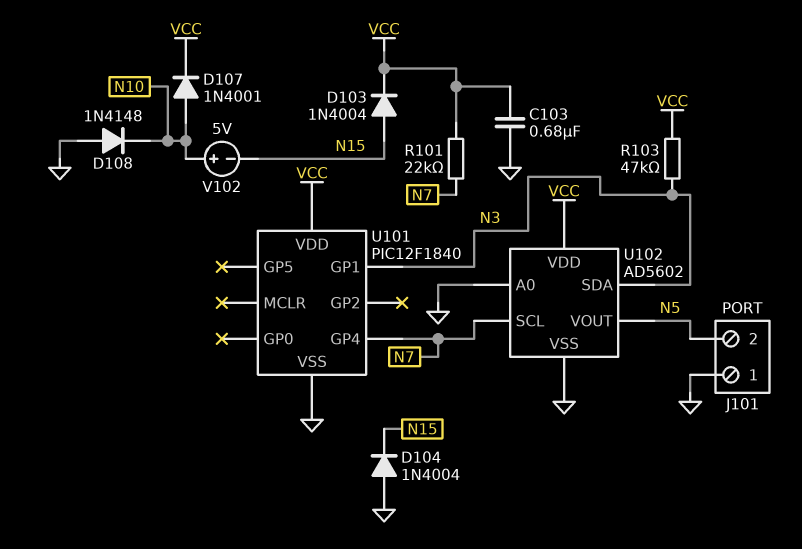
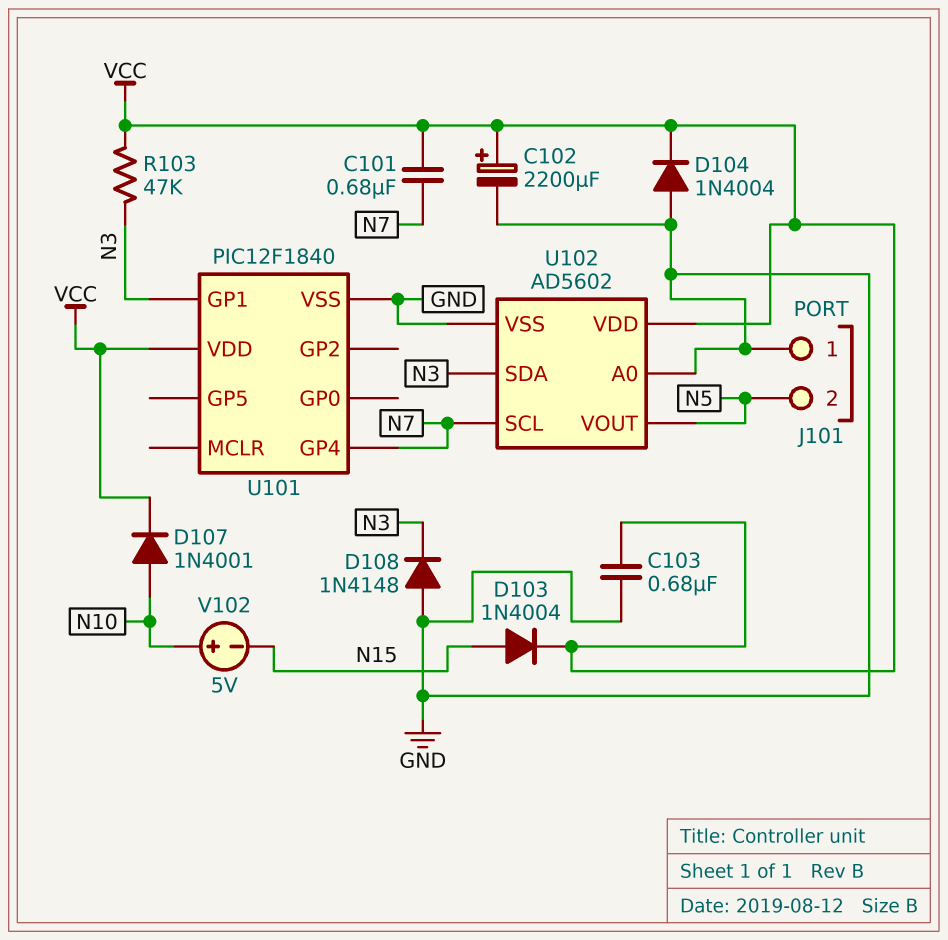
C101: none -> 680nF (N7, VCC)
C102: none -> 2200uF (plus VCC, minus GND)
D104: diode 1N4004 (A GND, K N15) -> diode 1N4004 (A GND, K VCC)
D108: diode 1N4148 (A GND, K N10) -> diode 1N4148 (A GND, K N3)
R101: 22k (N7, VCC) -> none

